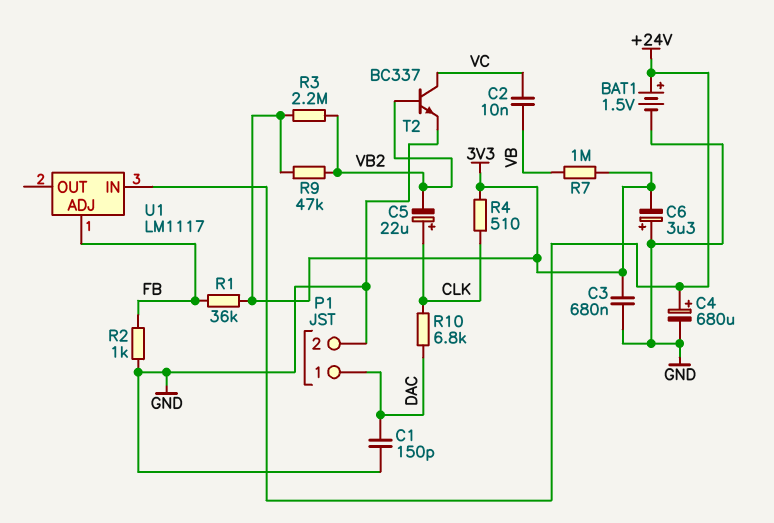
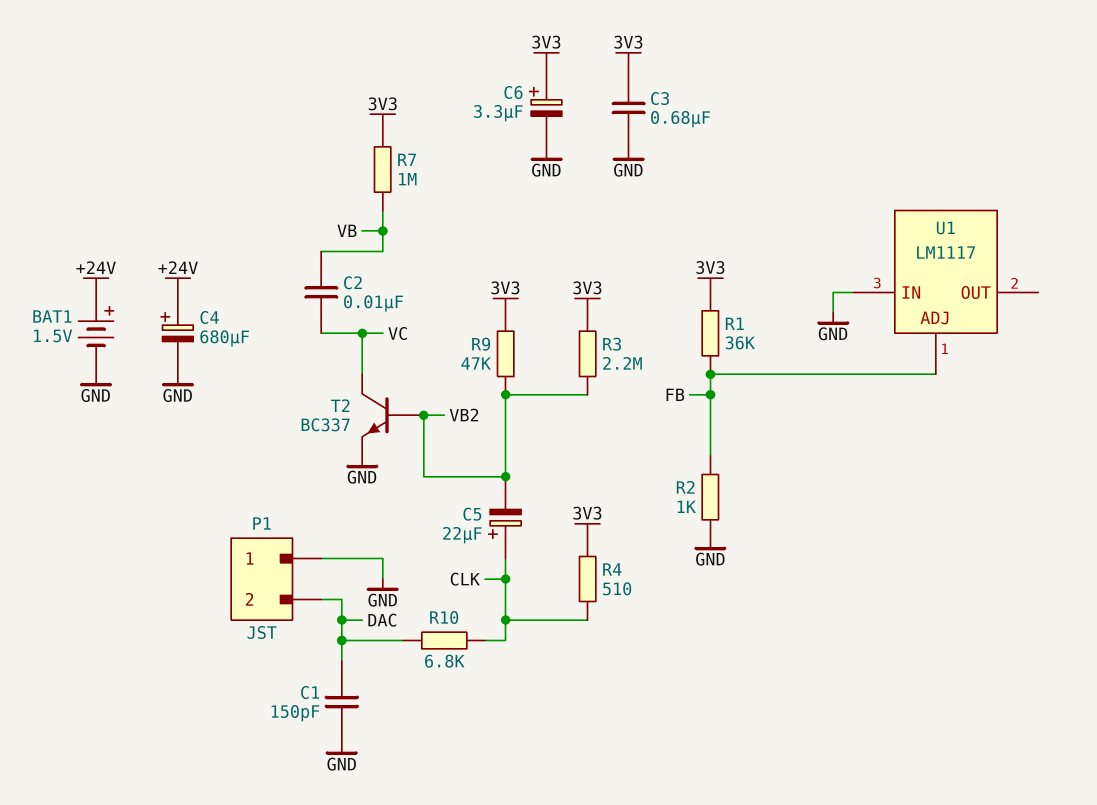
C6: 3.3uF (plus GND, minus 3V3) -> 3.3uF (plus 3V3, minus GND)
P1 pin 1: DAC -> GND
P1 pin 2: GND -> DAC
U1 pin IN: +24V -> GND

